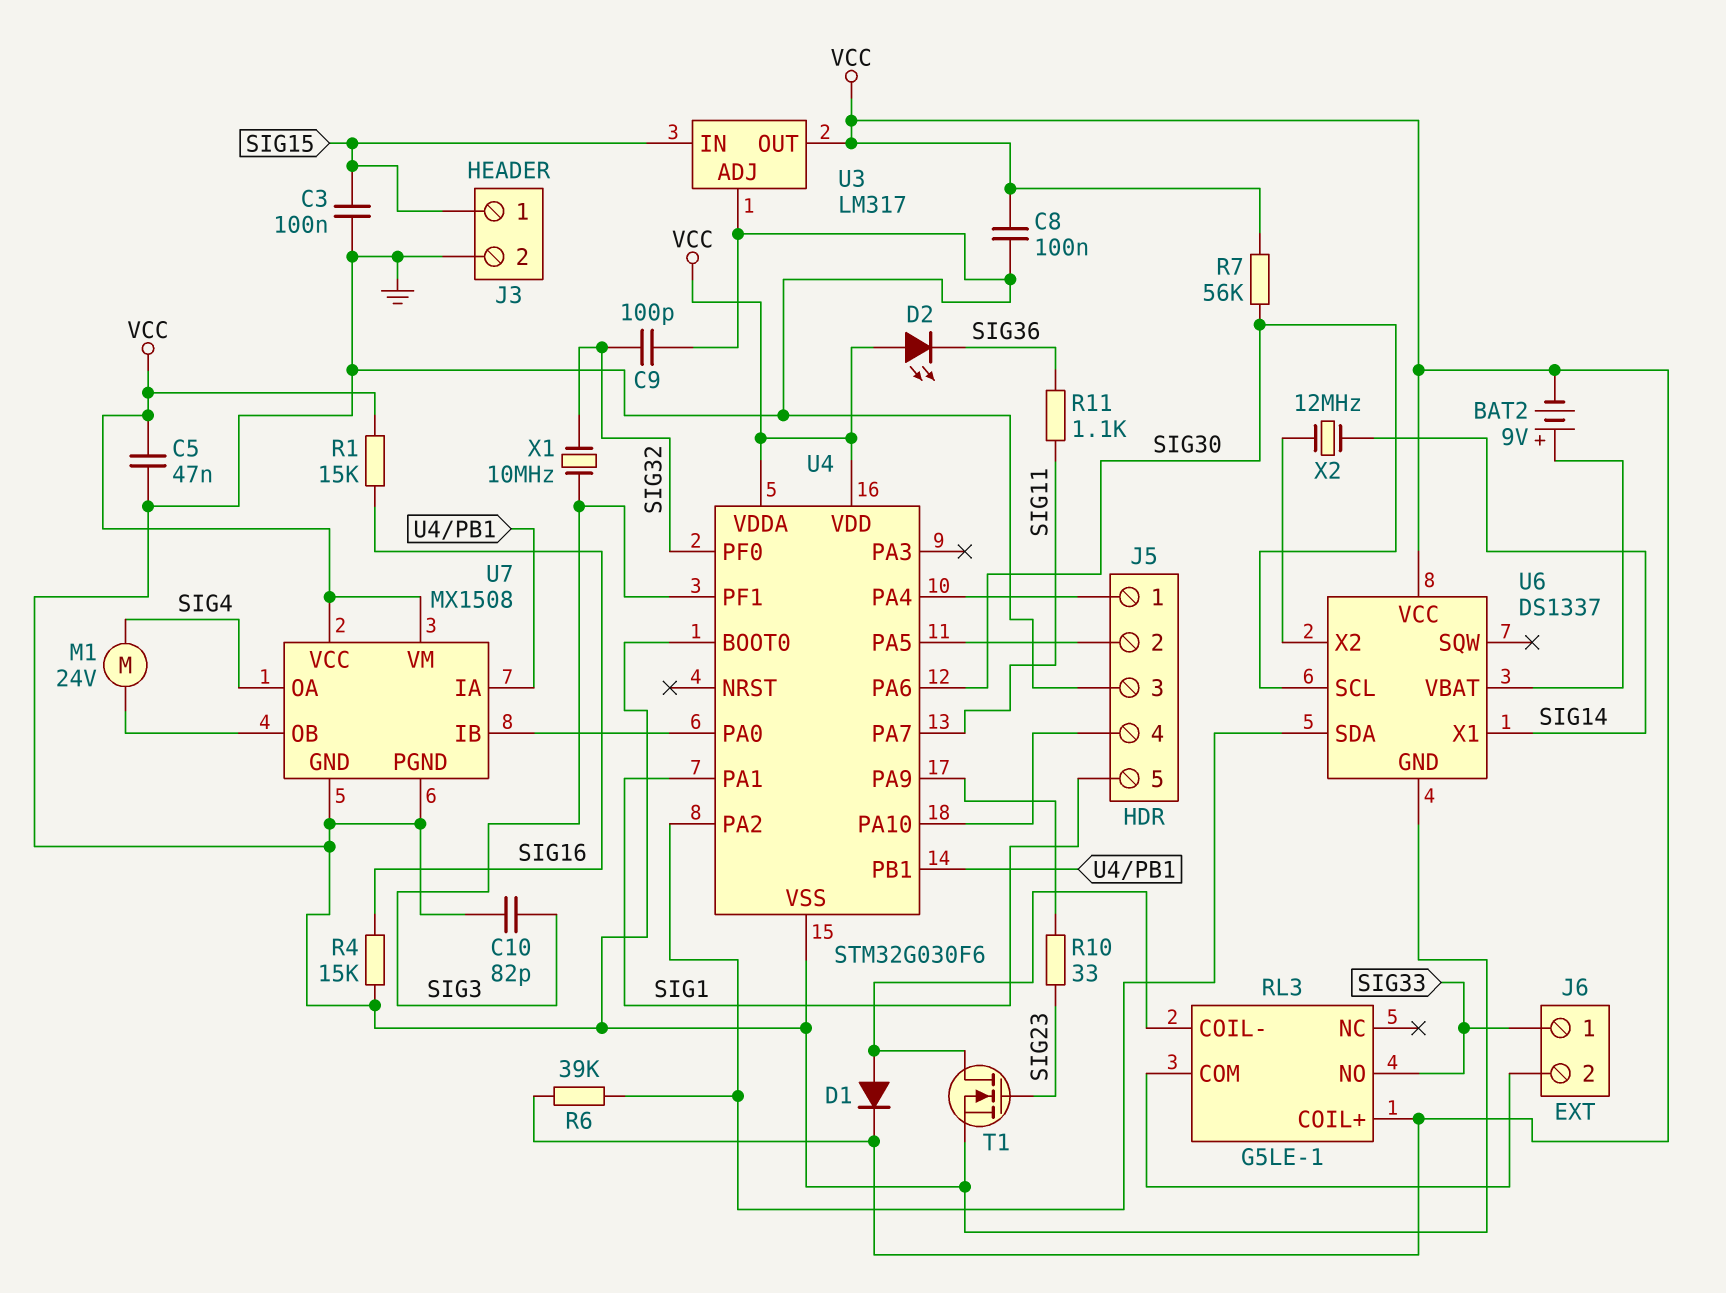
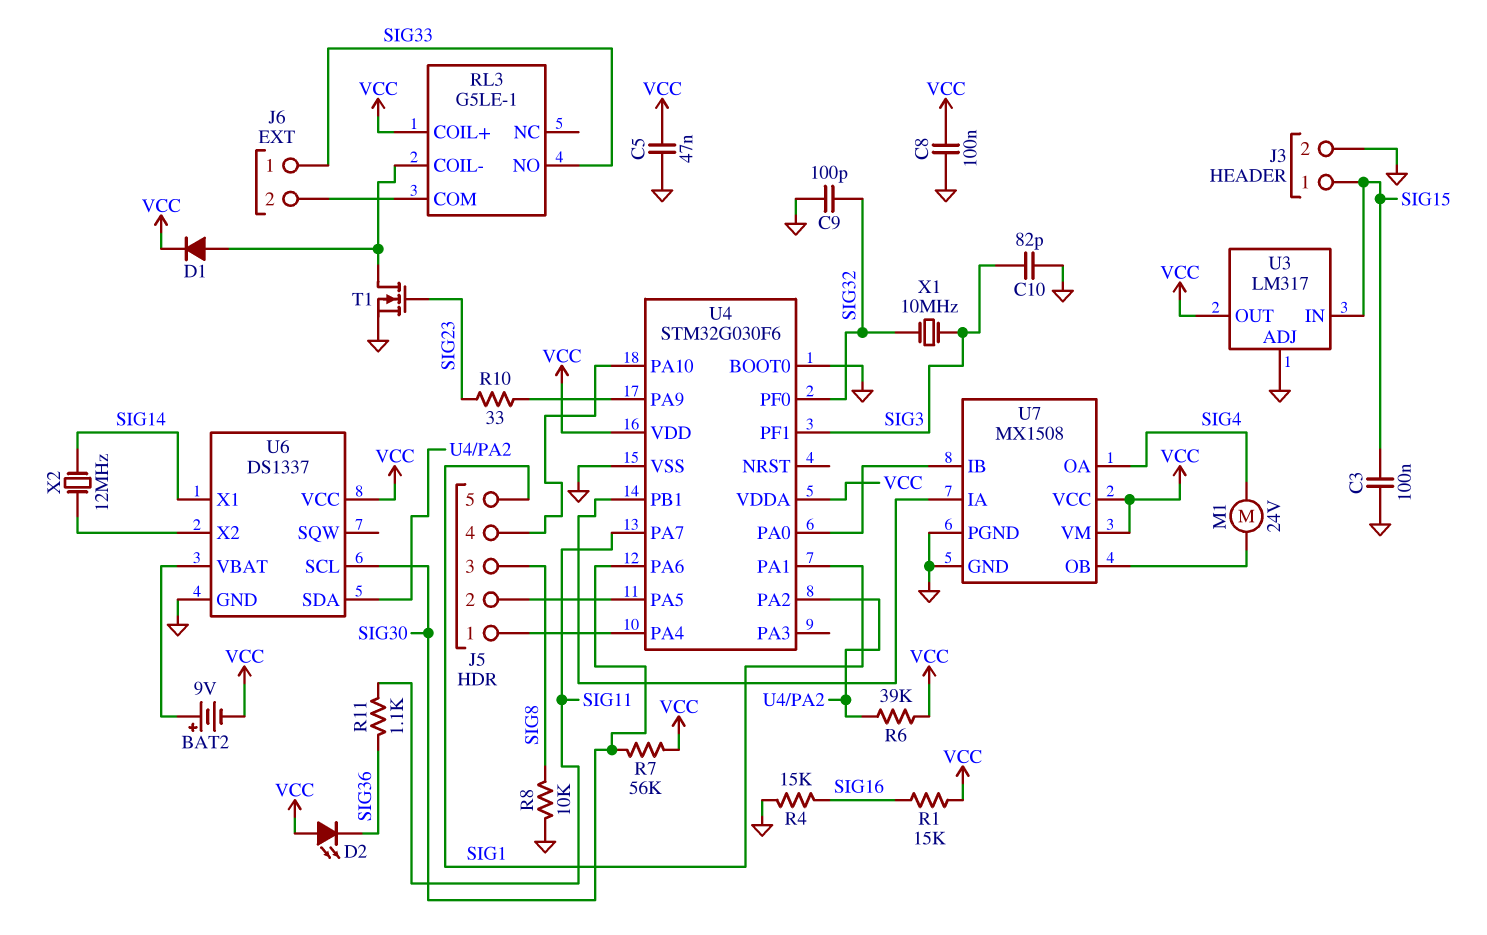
J5 pin 3: GND -> SIG8
R8: none -> 10k (GND, SIG8)

